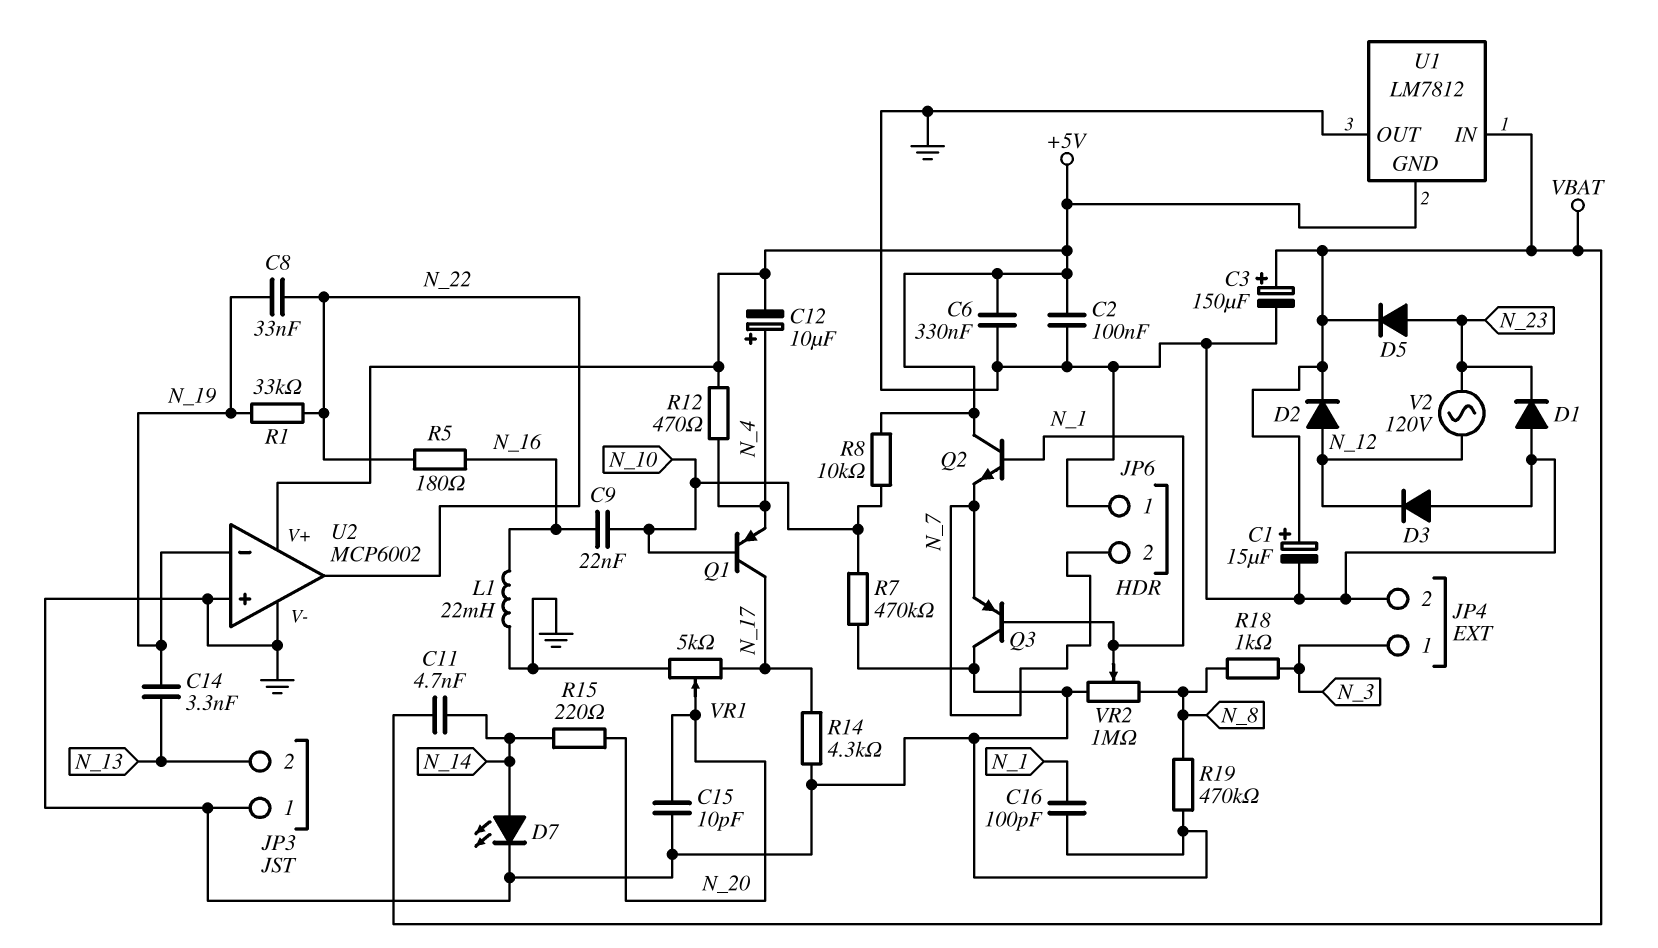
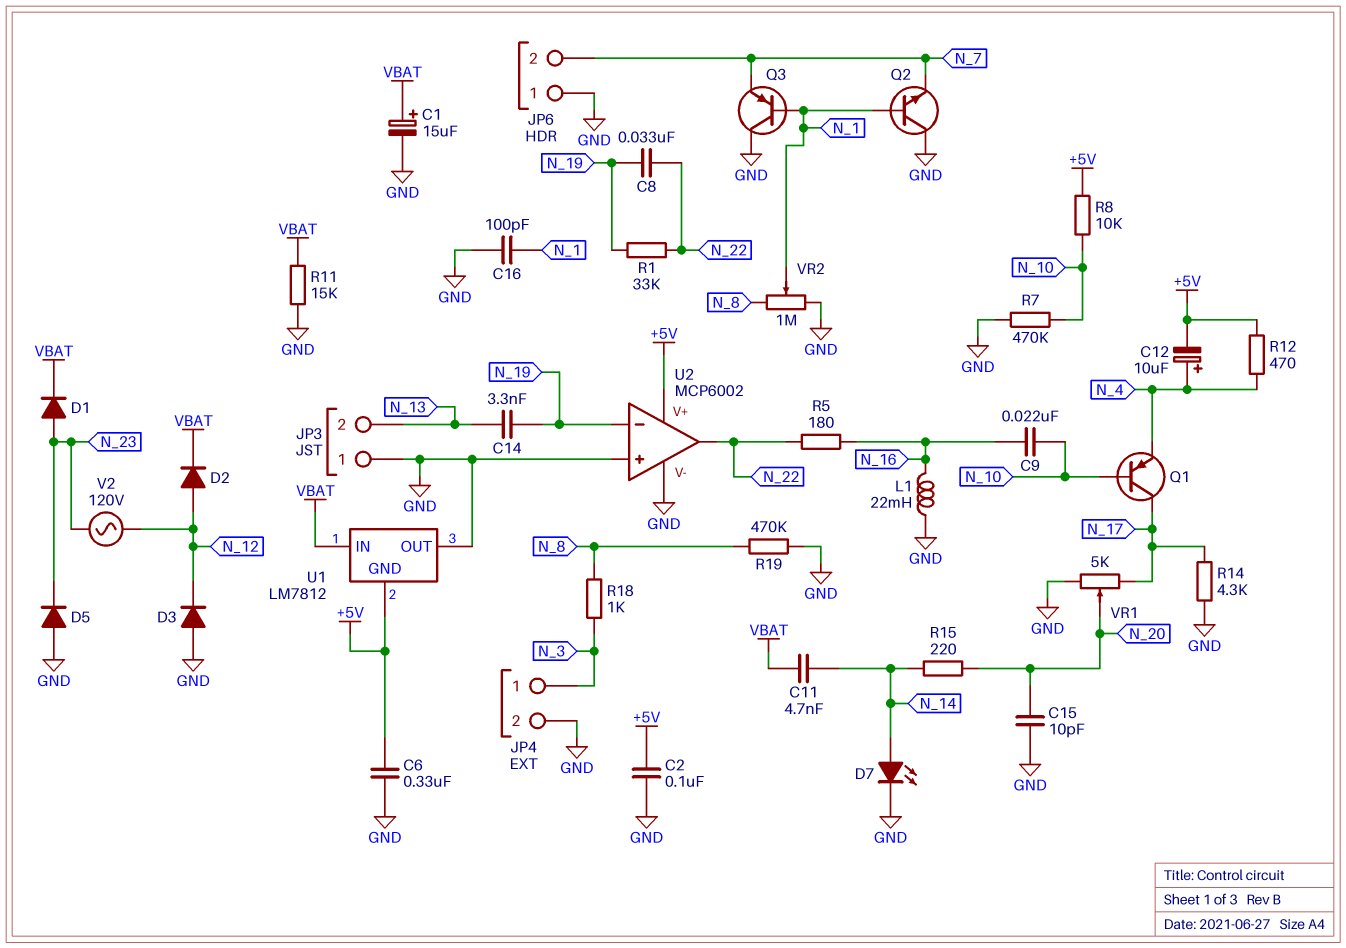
C3: 150uF (plus VBAT, minus GND) -> none
D1: diode (A GND, K N_23) -> diode (A N_23, K VBAT)
D5: diode (A N_23, K VBAT) -> diode (A GND, K N_23)
Q2: NPN (B N_1, C +5V, E N_7) -> NPN (B N_1, C GND, E N_7)
R11: none -> 15k (GND, VBAT)

